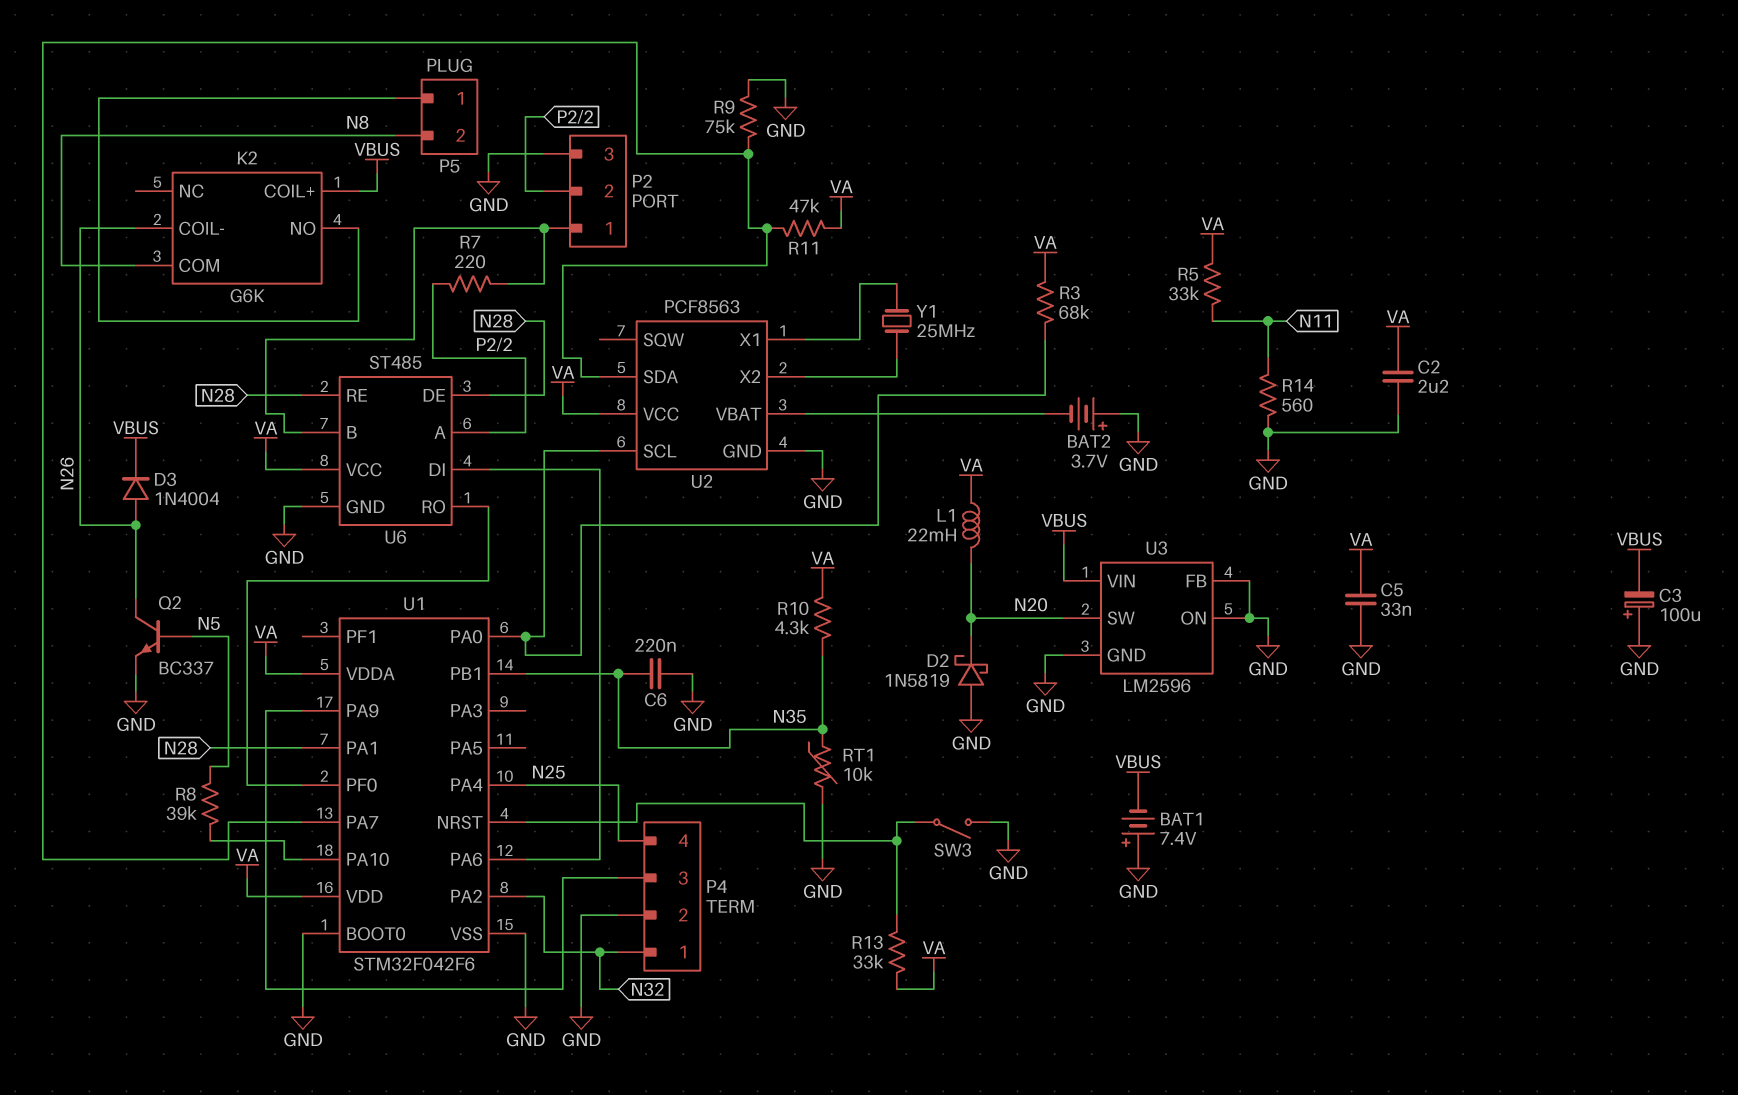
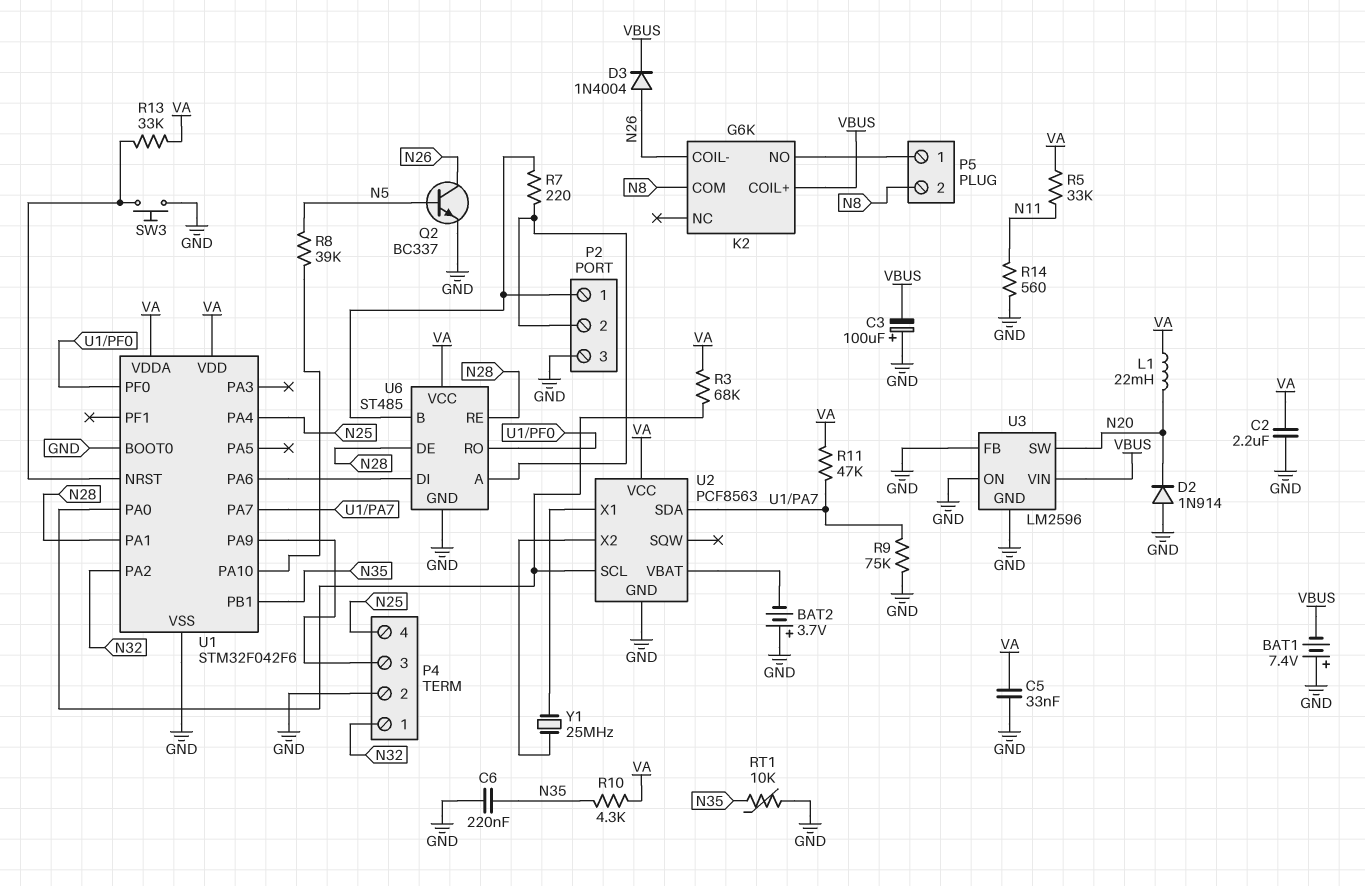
D2: schottky 1N5819 (A GND, K N20) -> diode 1N914 (A GND, K N20)
SW3: switch (GND, U1/NRST) -> button (GND, U1/NRST)

